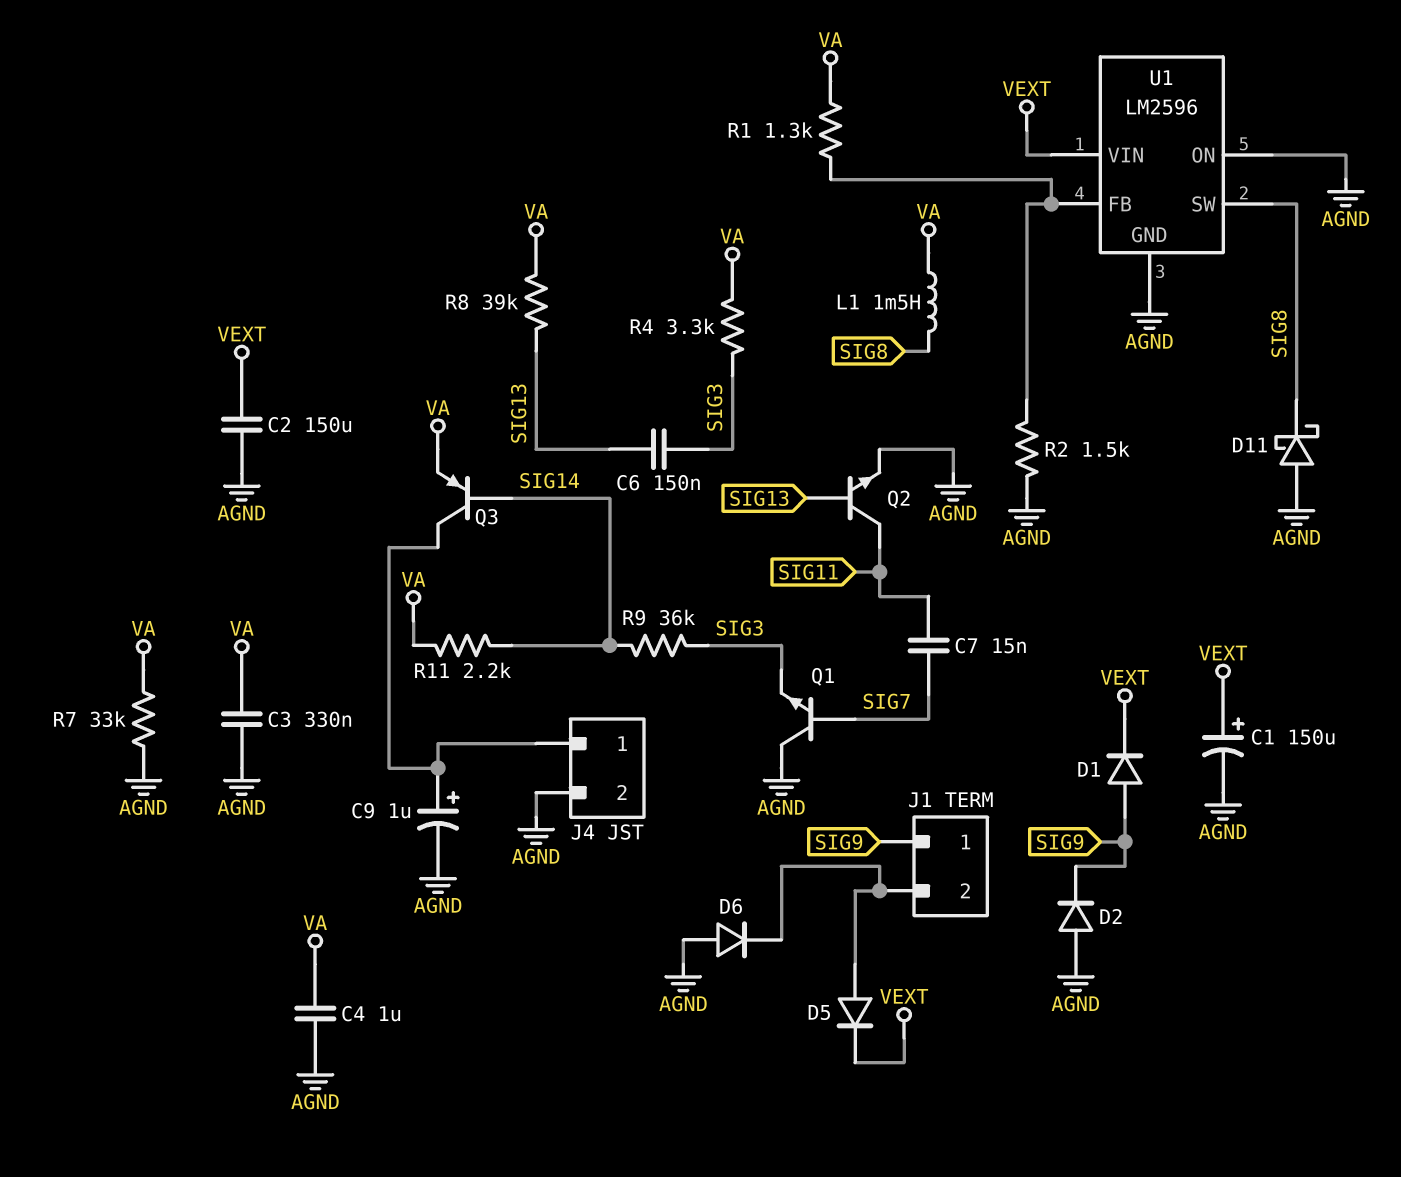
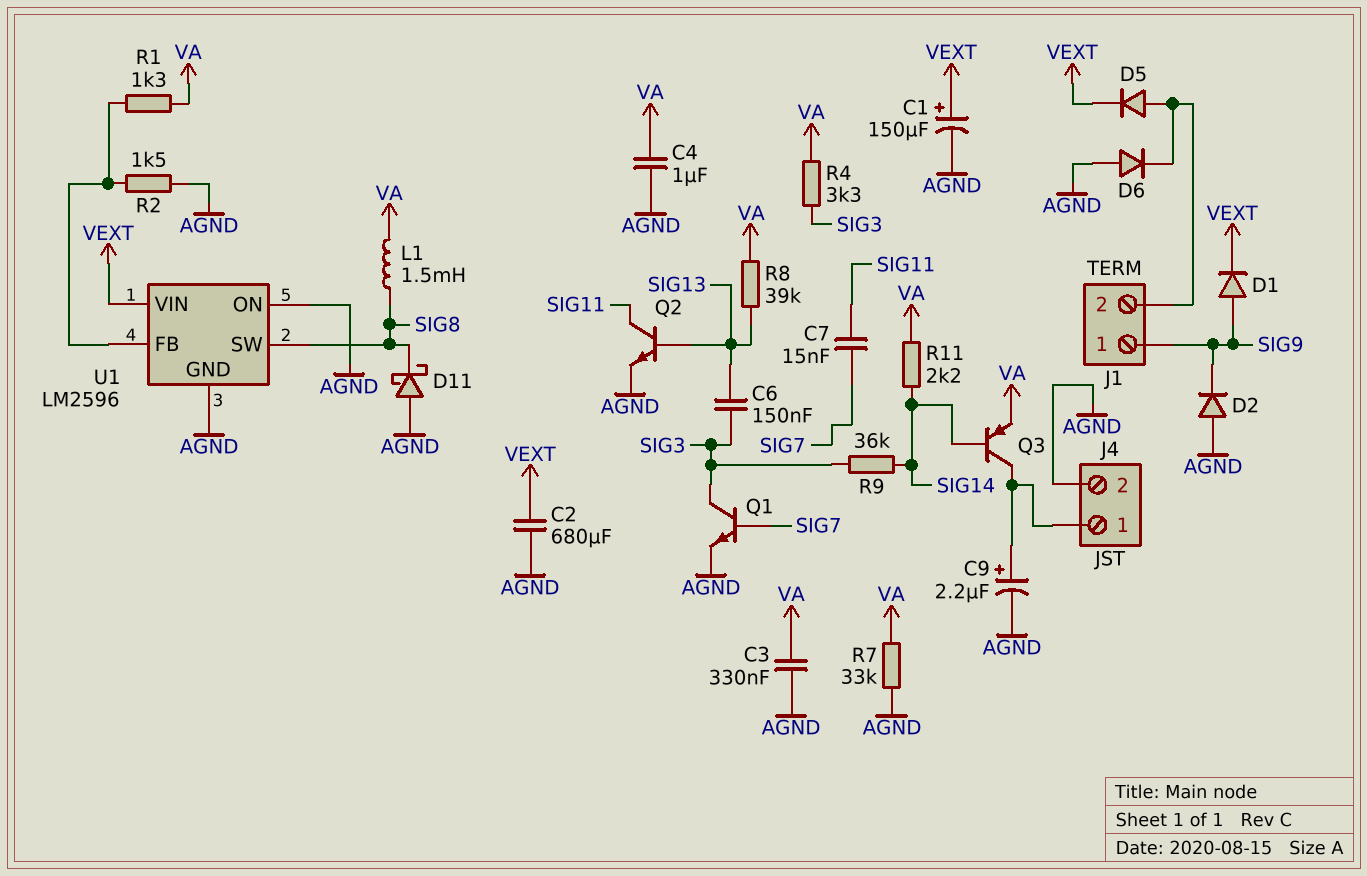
C2: 150uF (AGND, VEXT) -> 680uF (AGND, VEXT)
C9: 1uF (plus J4/1, minus AGND) -> 2.2uF (plus J4/1, minus AGND)
Q1: NPN (B SIG7, C AGND, E SIG3) -> NPN (B SIG7, C SIG3, E AGND)

